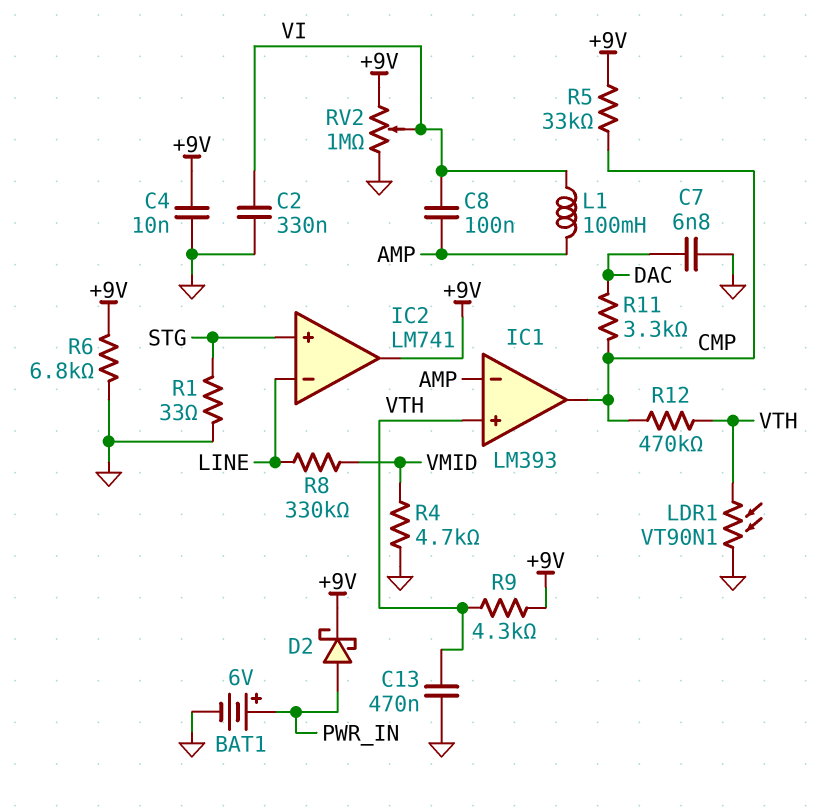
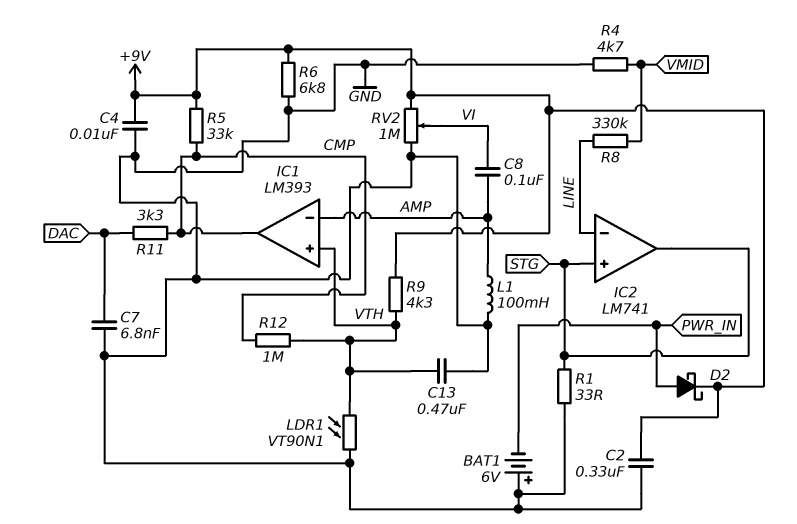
BAT1: 6V (plus PWR_IN, minus GND) -> 6V (plus GND, minus PWR_IN)
C2: 330nF (GND, VI) -> 330nF (+9V, GND)
IC2 pin out: +9V -> STG
L1: 100mH (AMP, VI) -> 100mH (AMP, GND)
R12: 470k (CMP, VTH) -> 1M (CMP, VTH)

